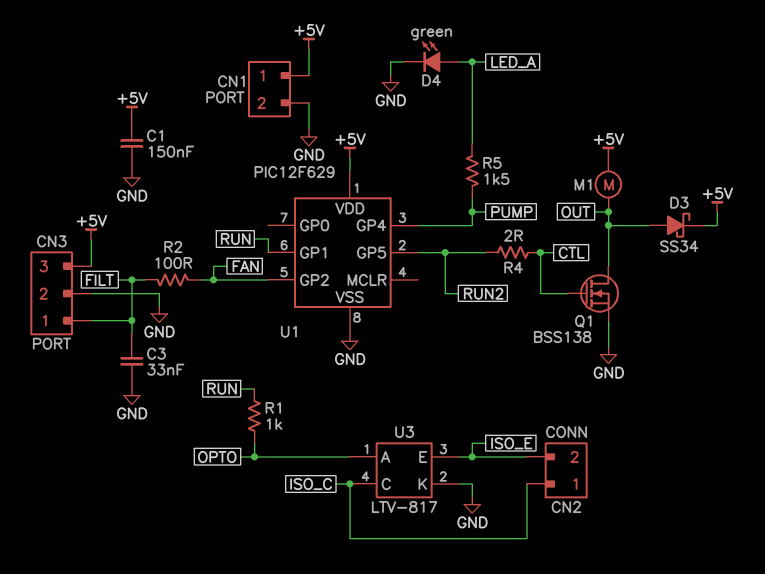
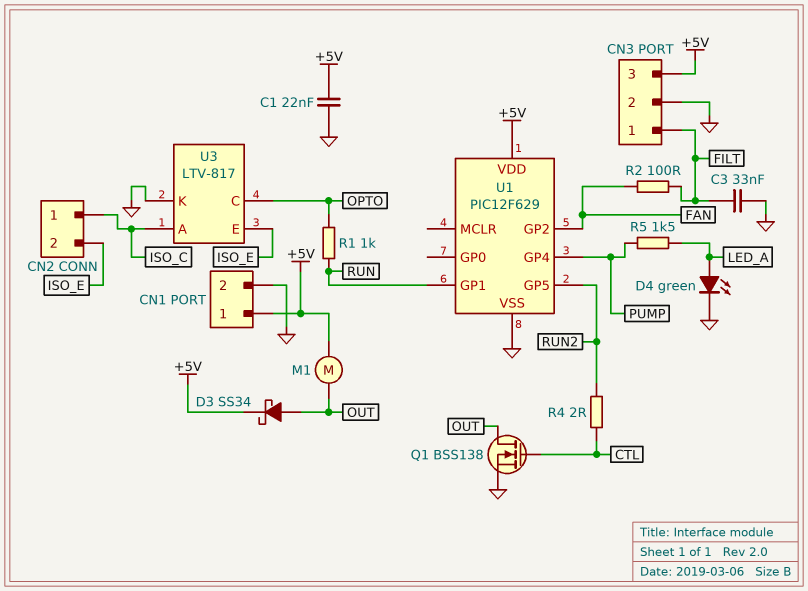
C1: 150nF (+5V, GND) -> 22nF (+5V, GND)
U3 pin A: OPTO -> ISO_C
U3 pin C: ISO_C -> OPTO

